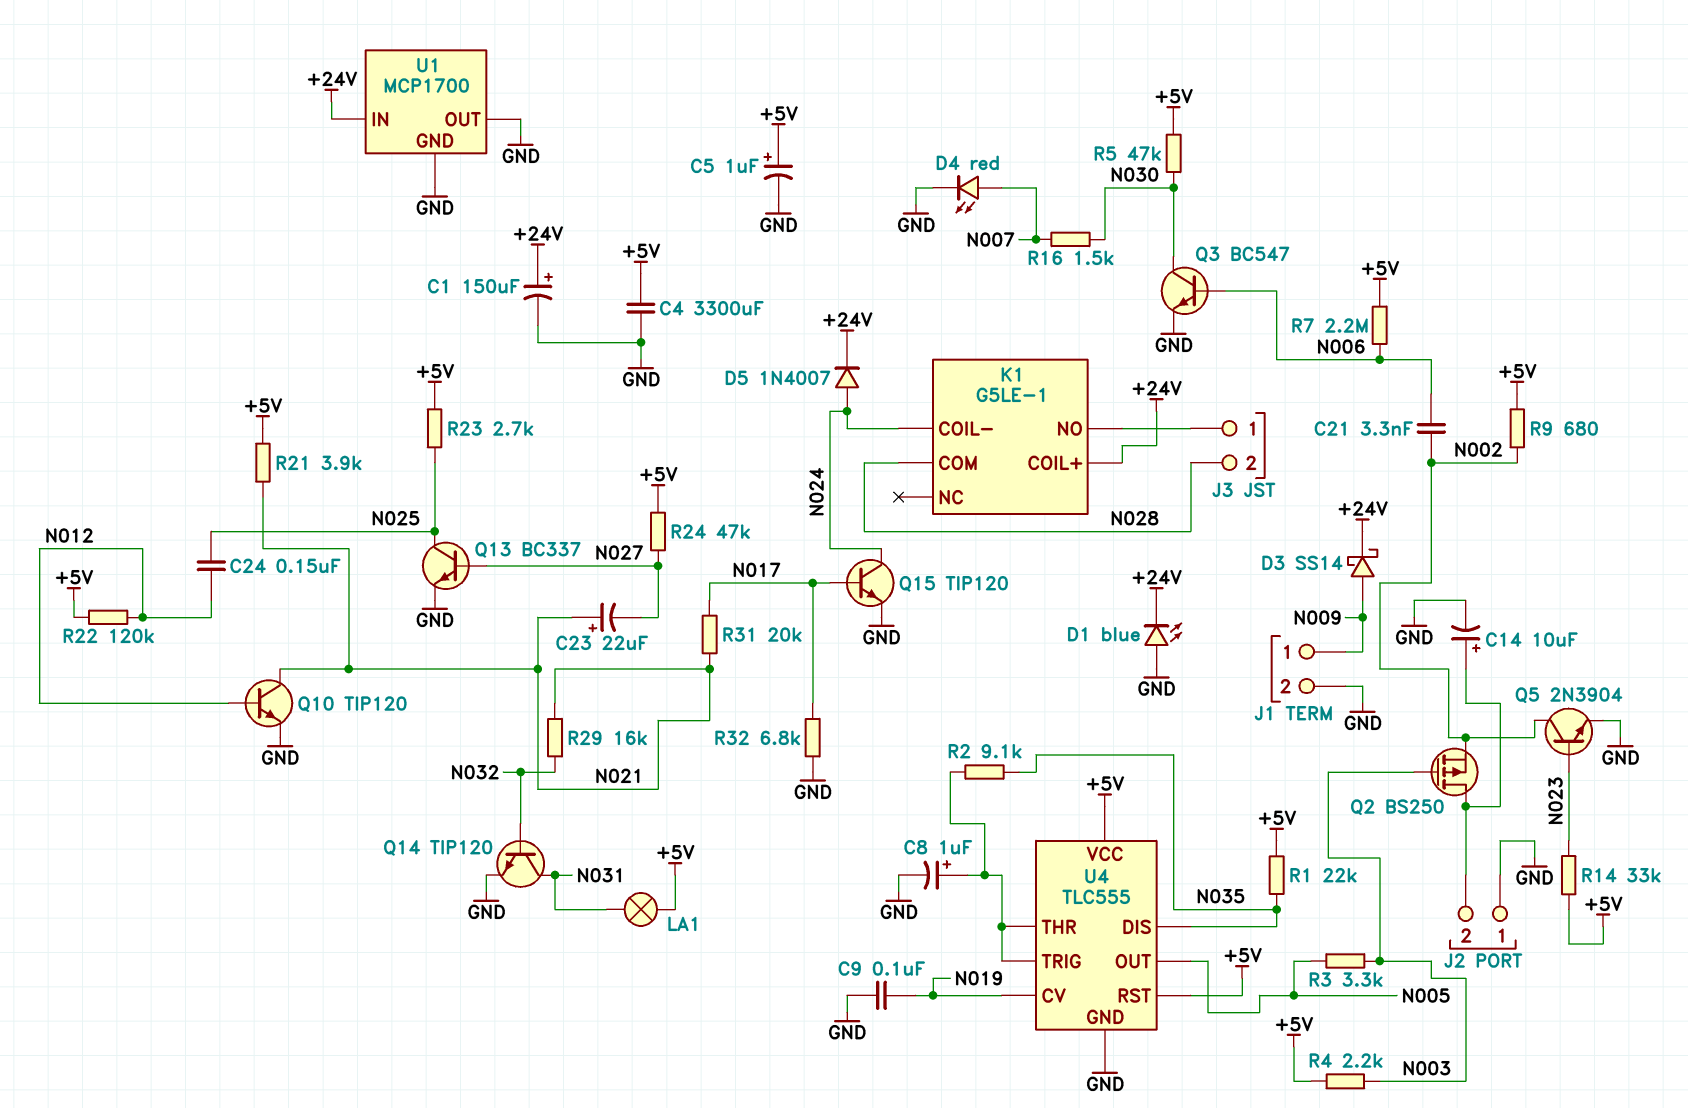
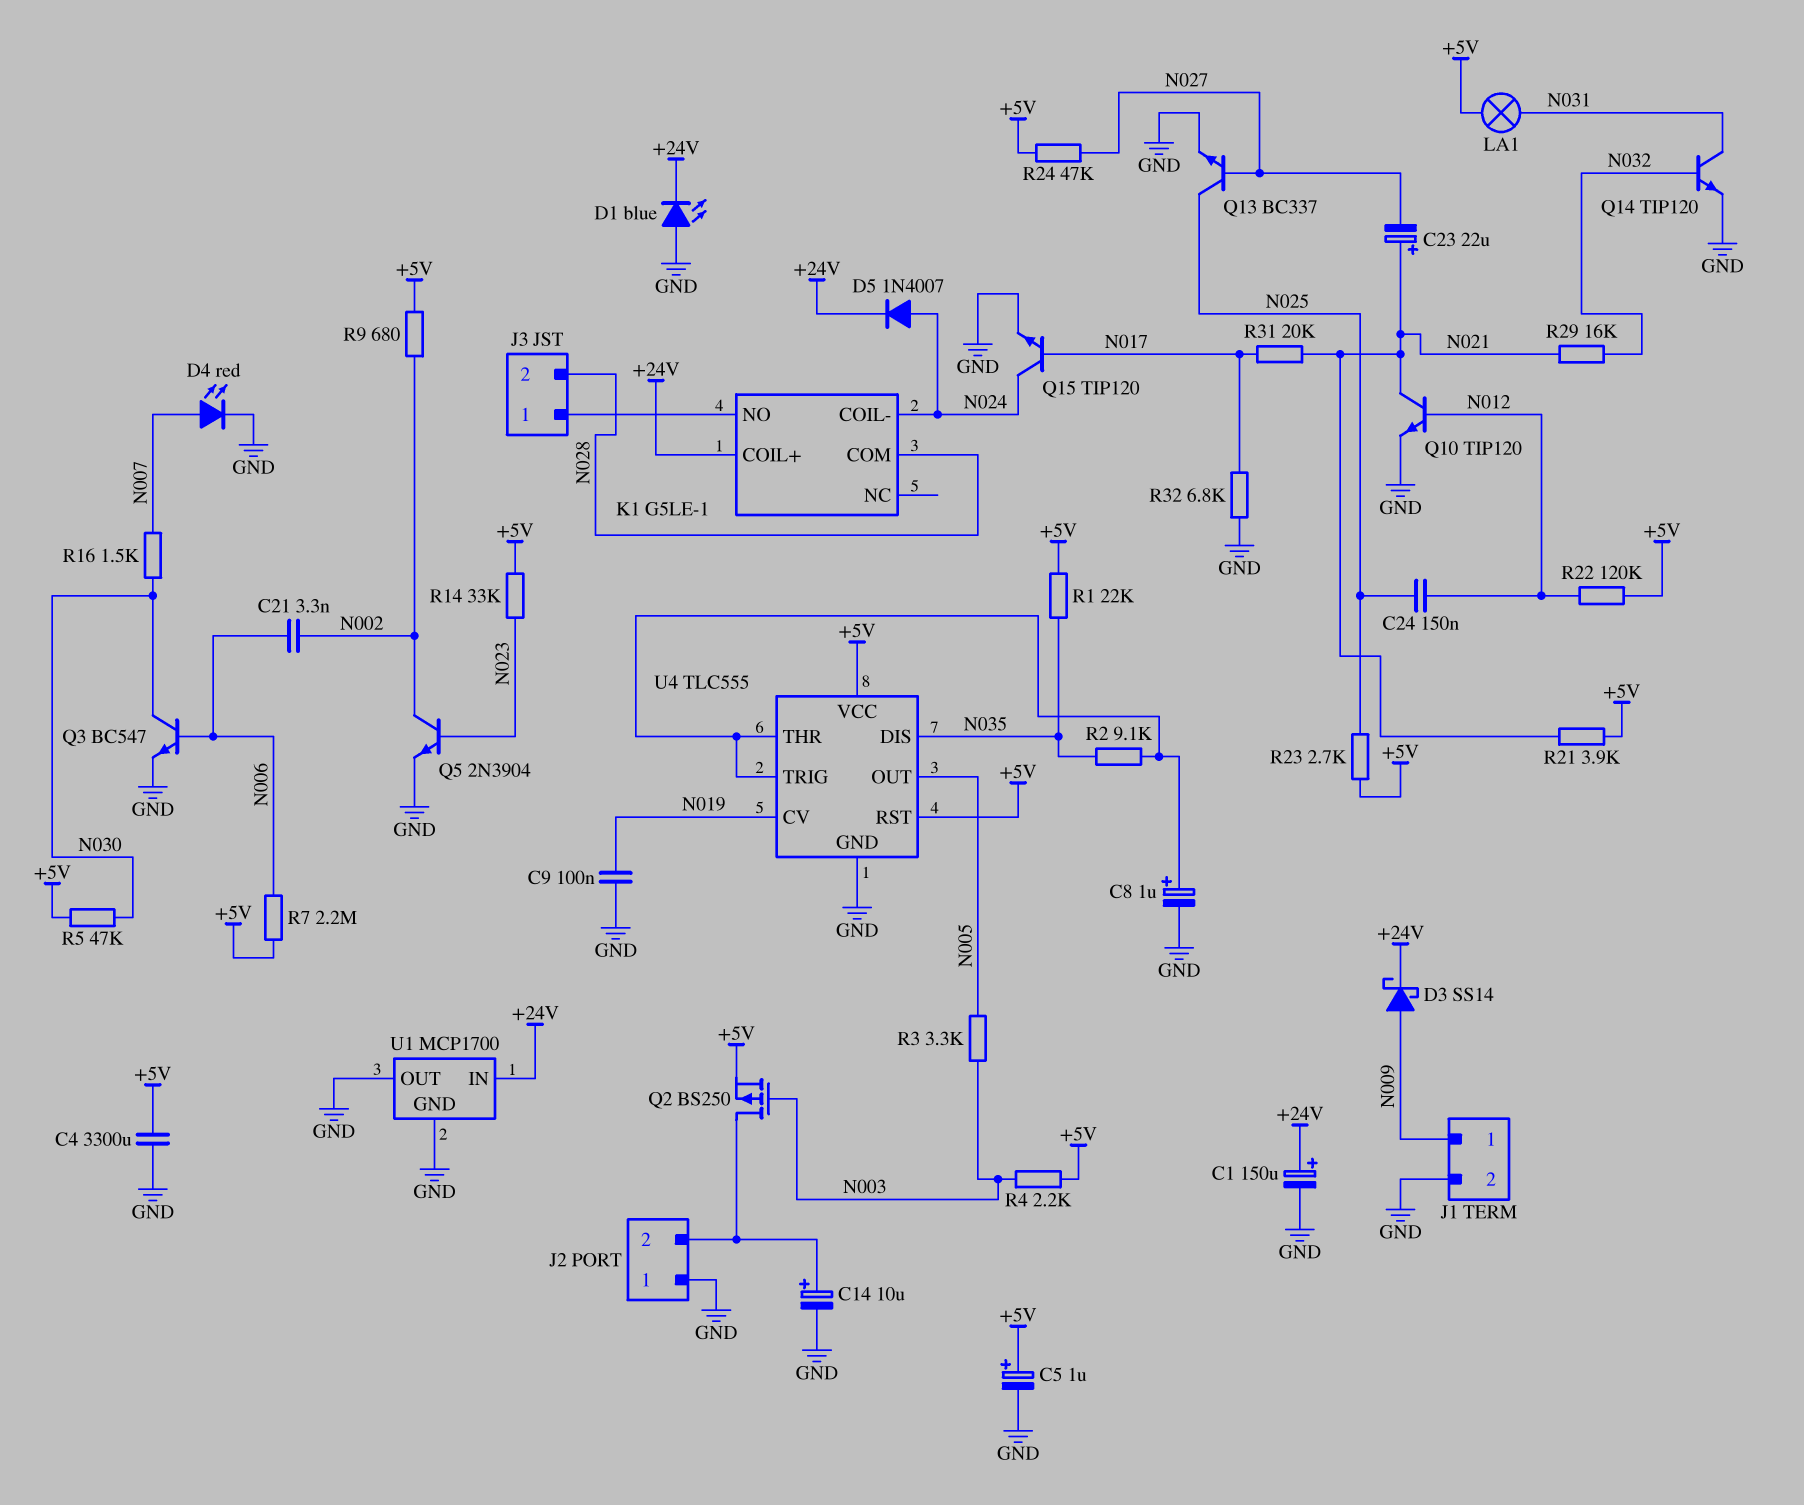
Q2: PMOS BS250 (G N003, D J2/2, S N002) -> PMOS BS250 (G N003, D J2/2, S +5V)

